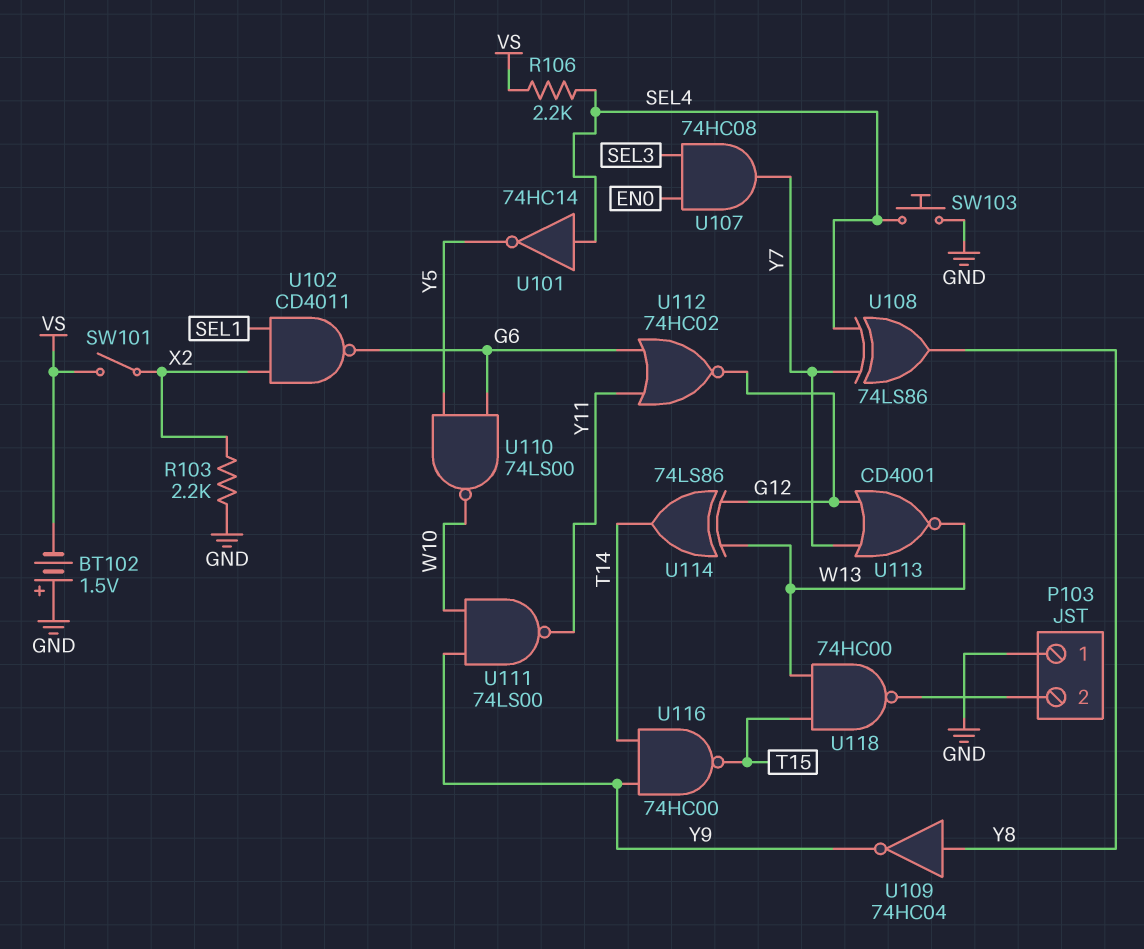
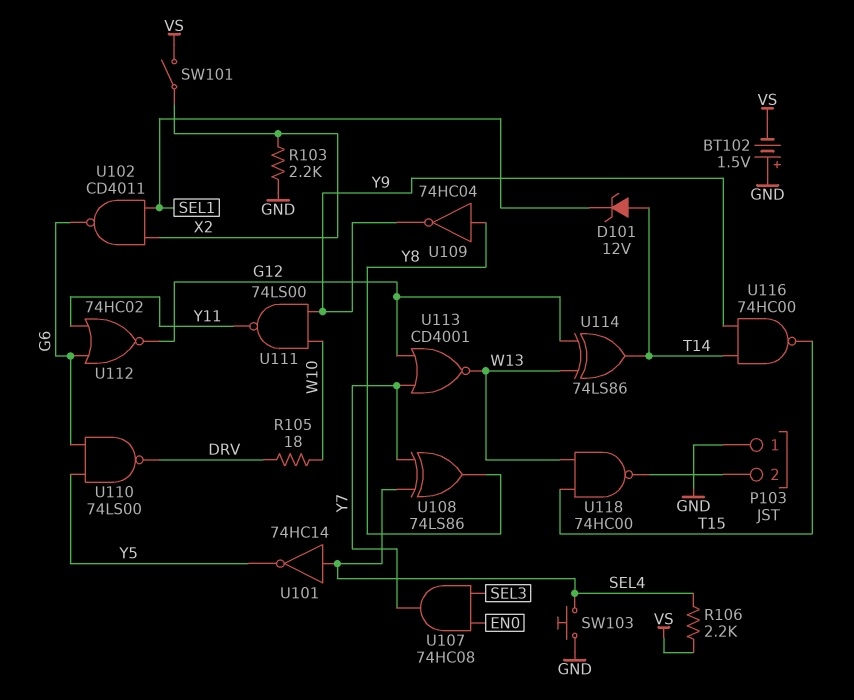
D101: none -> zener 12V (A T14, K SEL1)
R105: none -> 18 (DRV, W10)
U110: NAND 74LS00 (in G6, in Y5, out W10) -> NAND 74LS00 (in G6, in Y5, out DRV)

